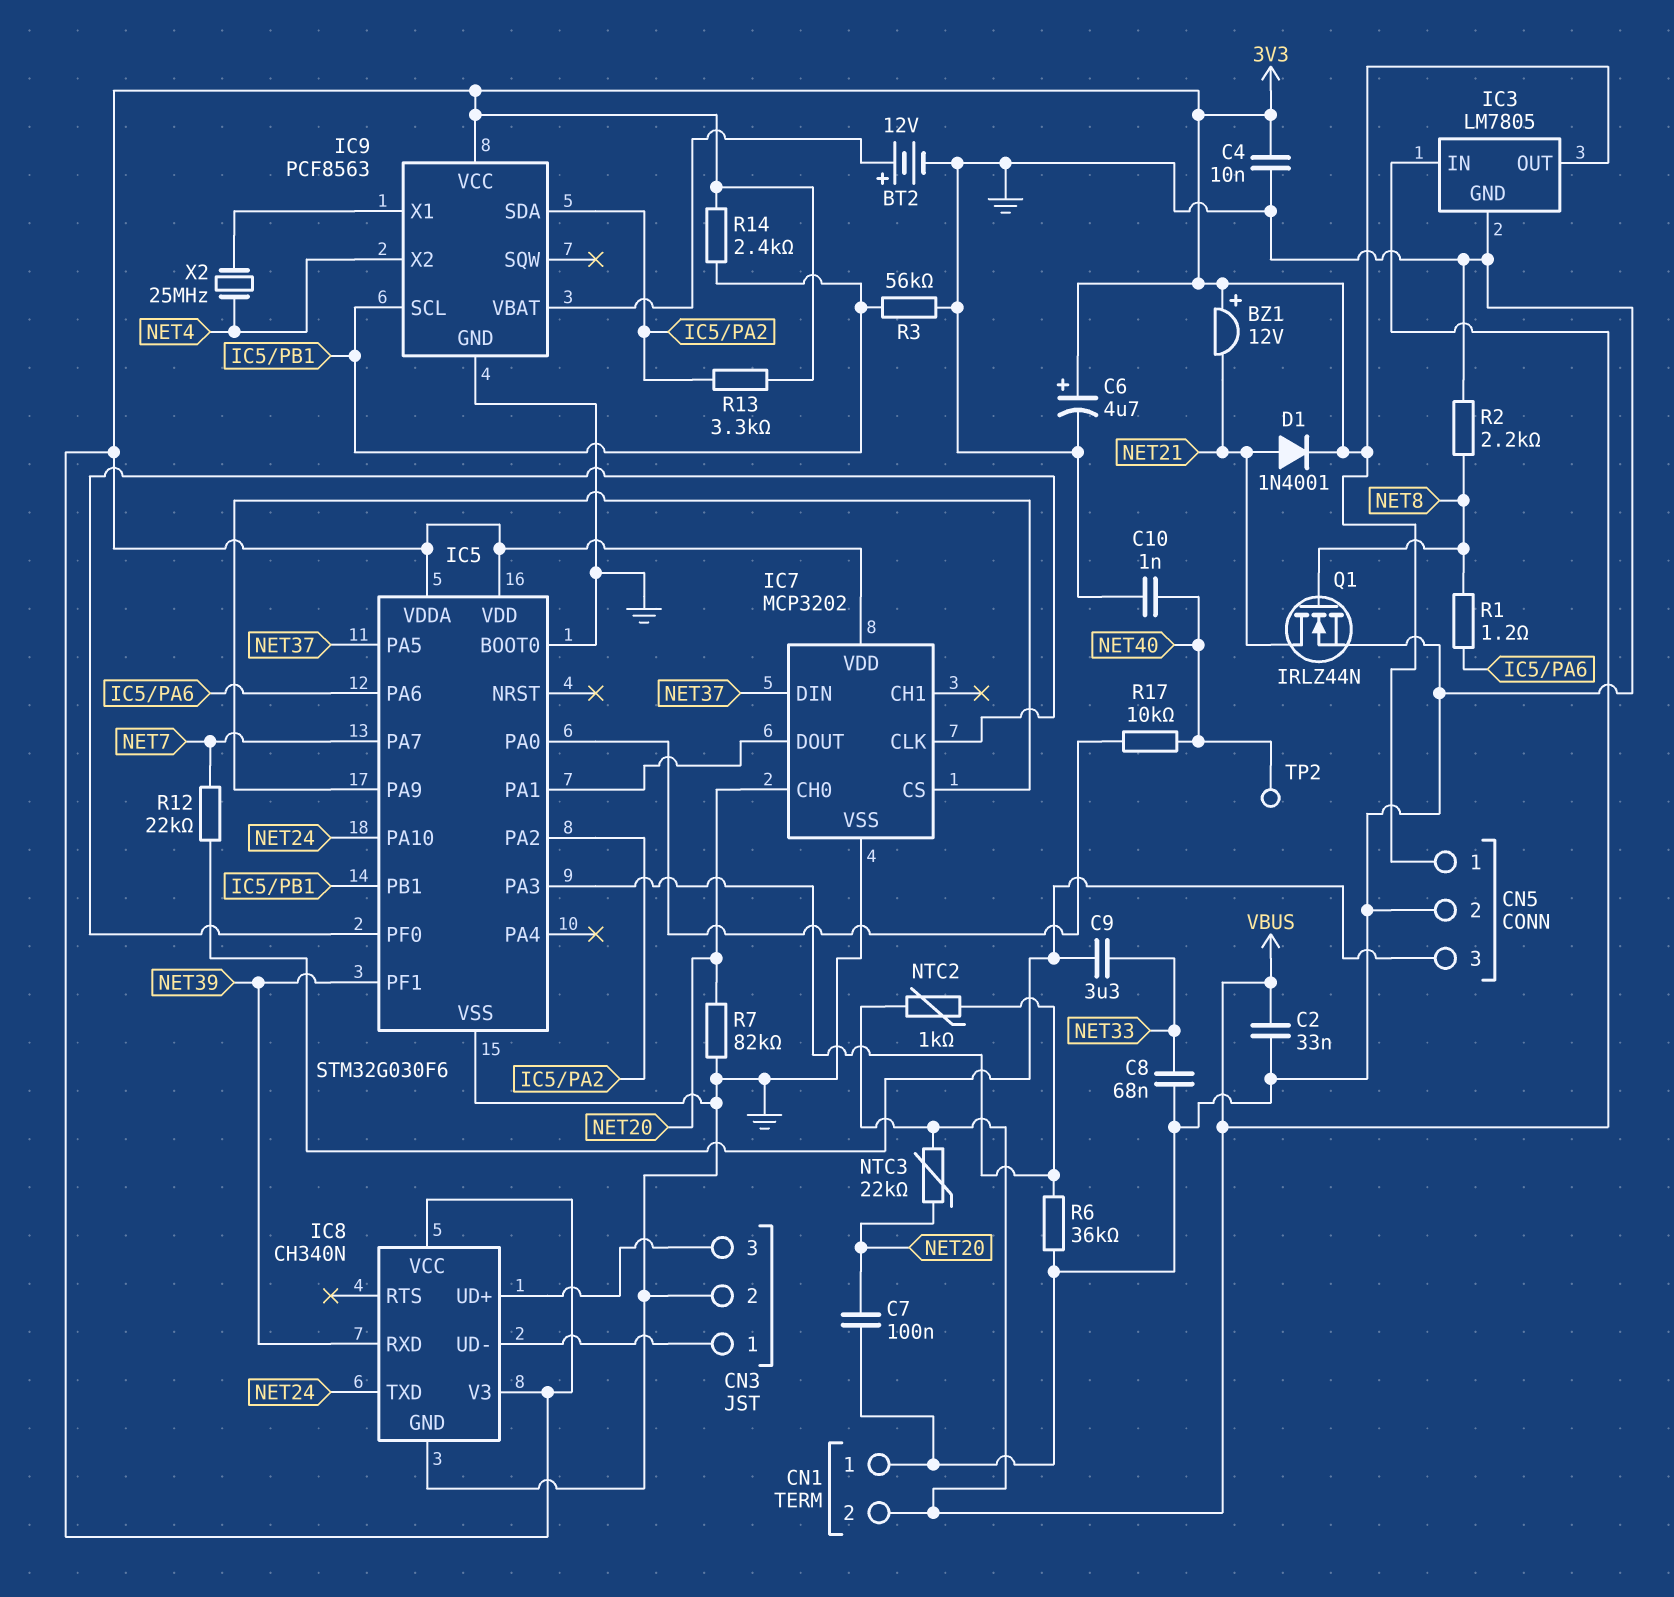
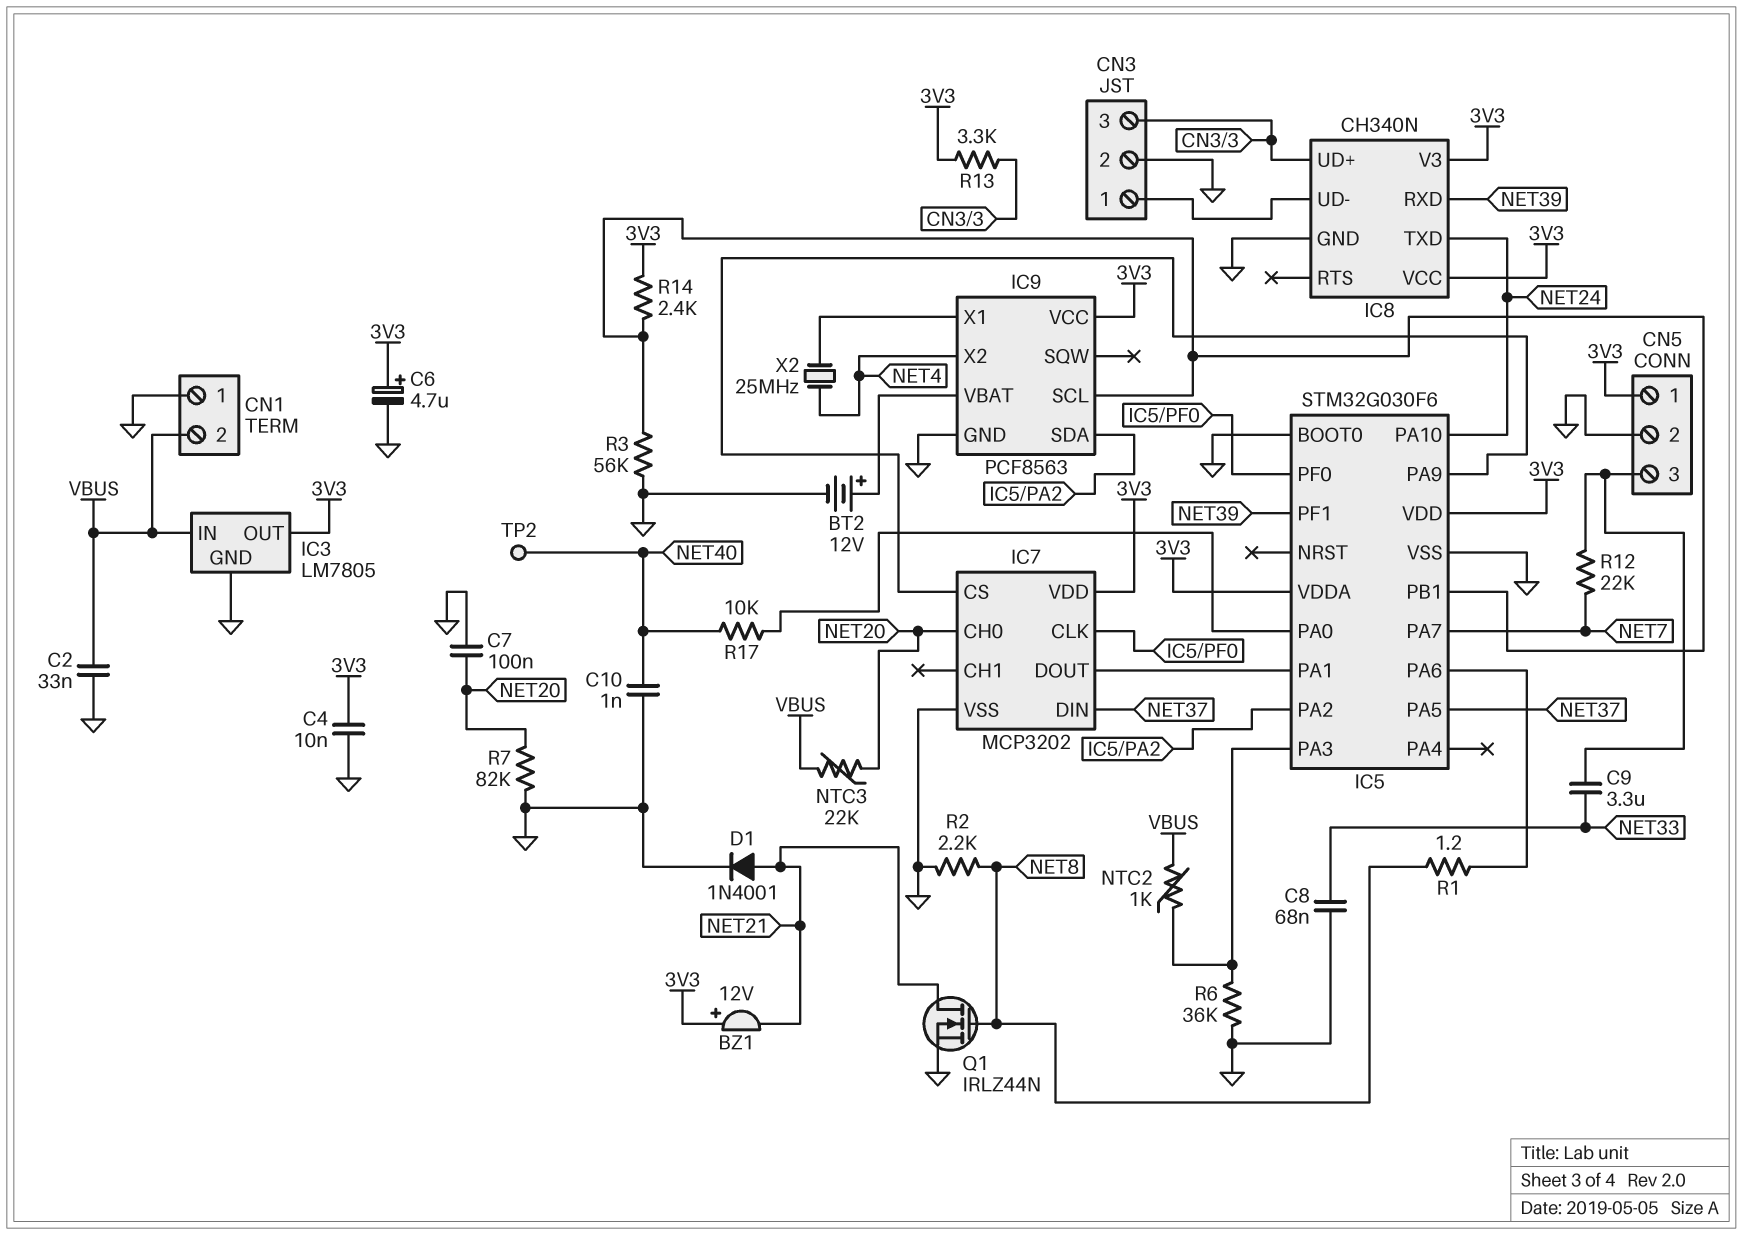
D1: diode 1N4001 (A NET21, K 3V3) -> diode 1N4001 (A NET21, K GND)
R13: 3.3k (3V3, IC5/PA2) -> 3.3k (3V3, CN3/3)

